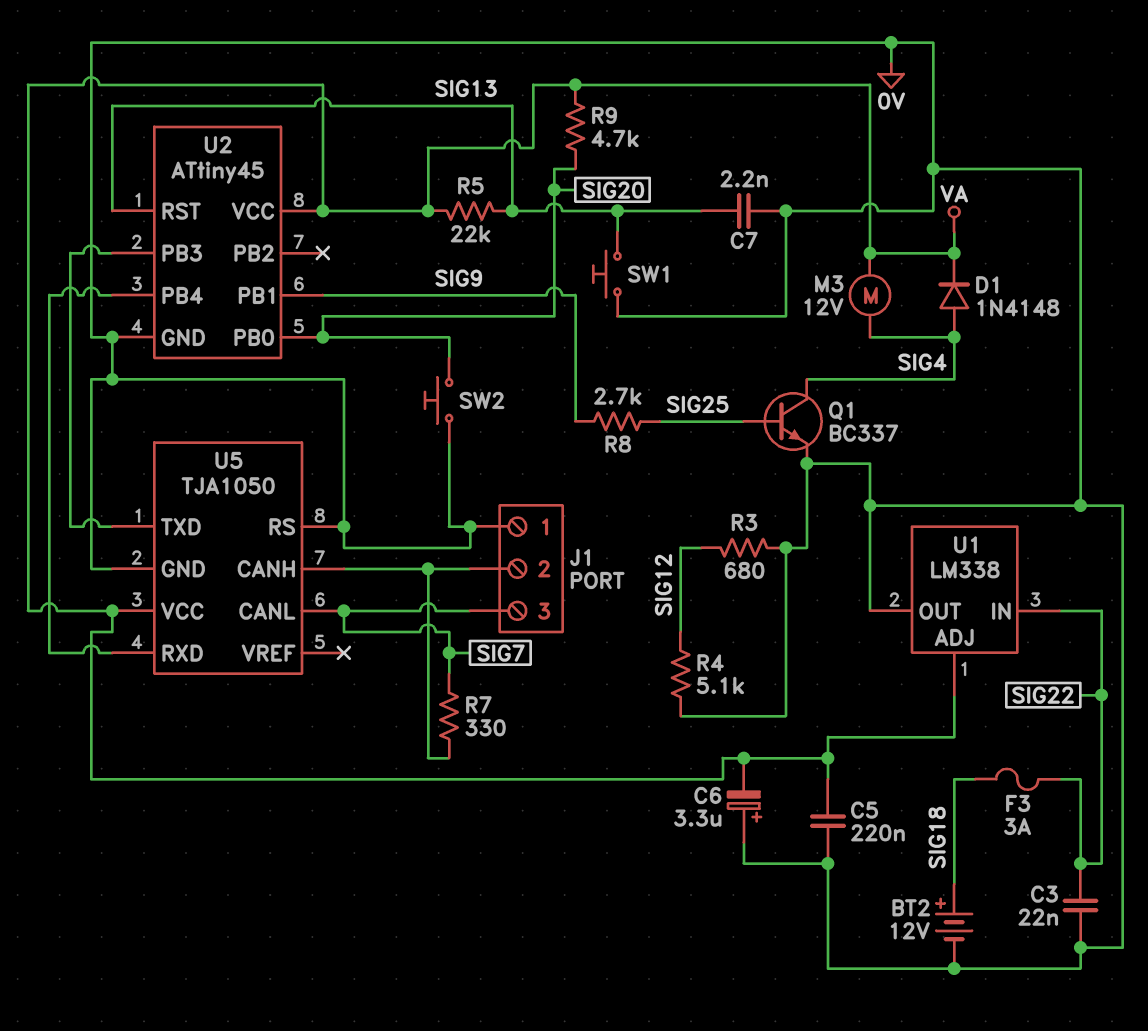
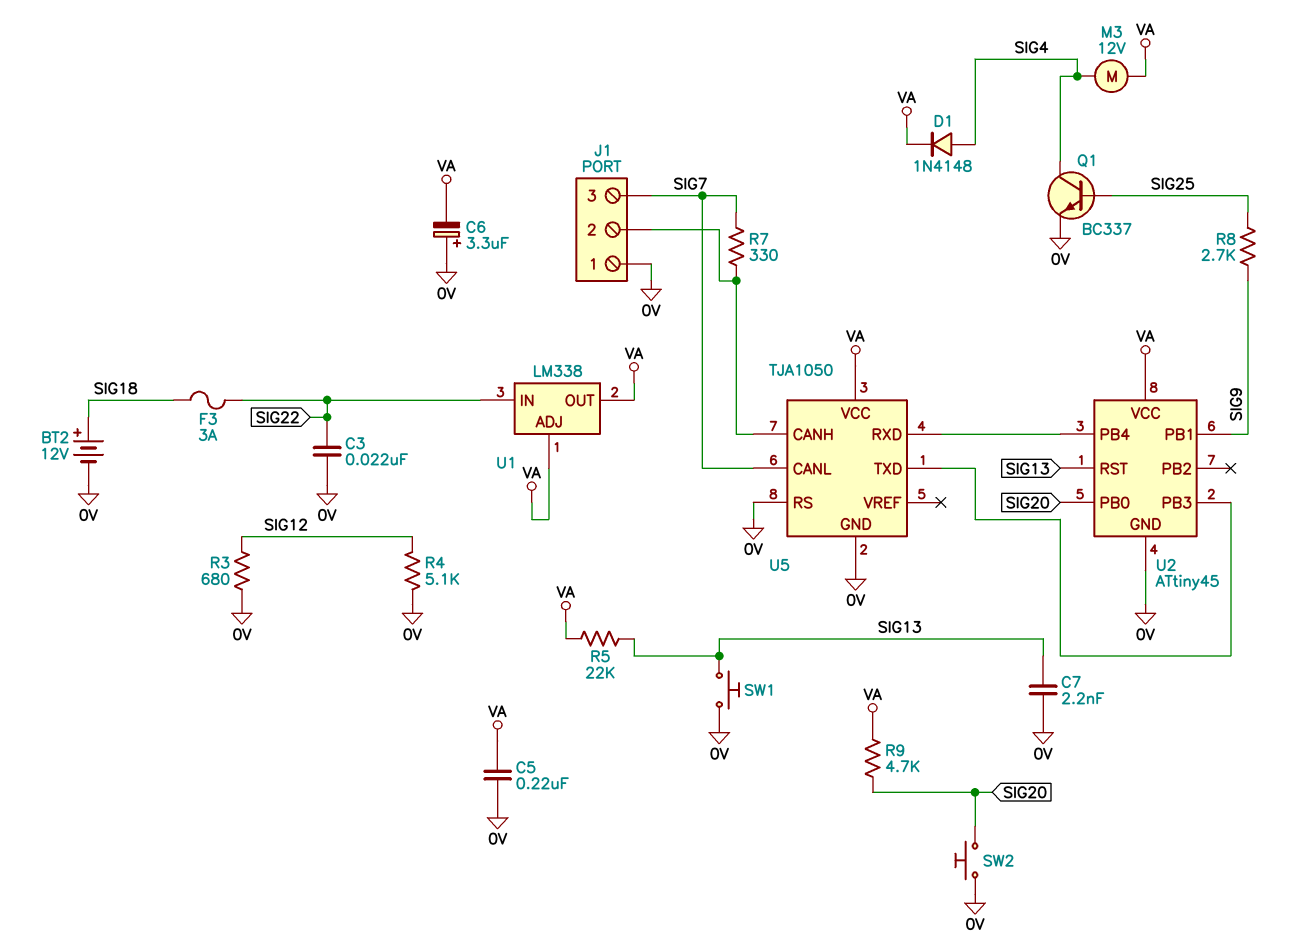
U1 pin OUT: 0V -> VA

